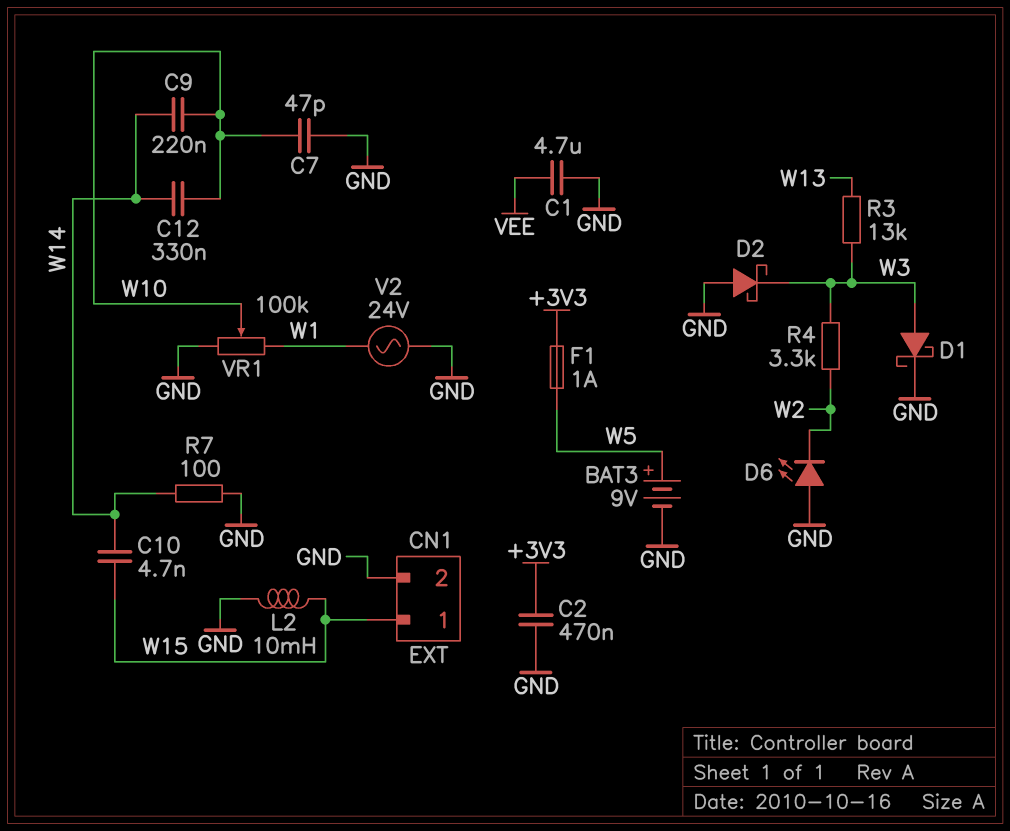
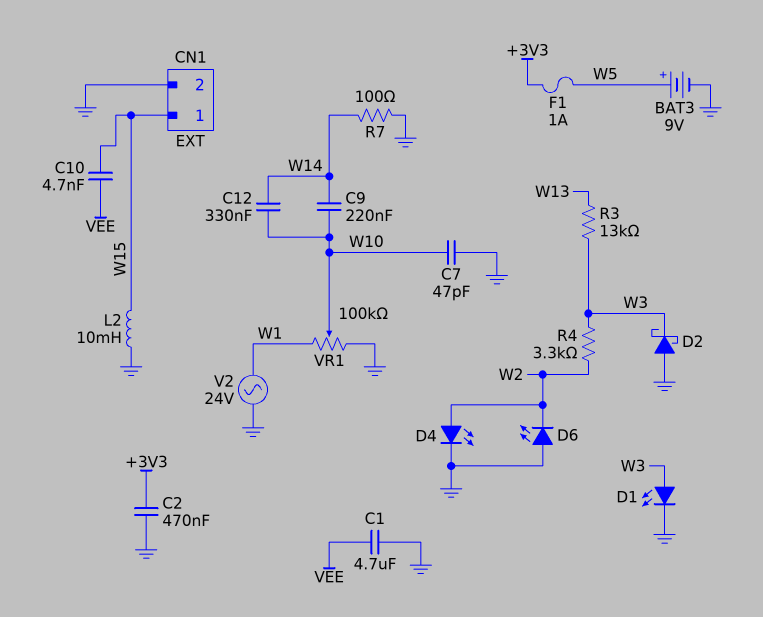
C10: 4.7nF (W14, W15) -> 4.7nF (VEE, W15)
D1: schottky (A W3, K GND) -> LED (A W3, K GND)
D4: none -> LED (A W2, K GND)

